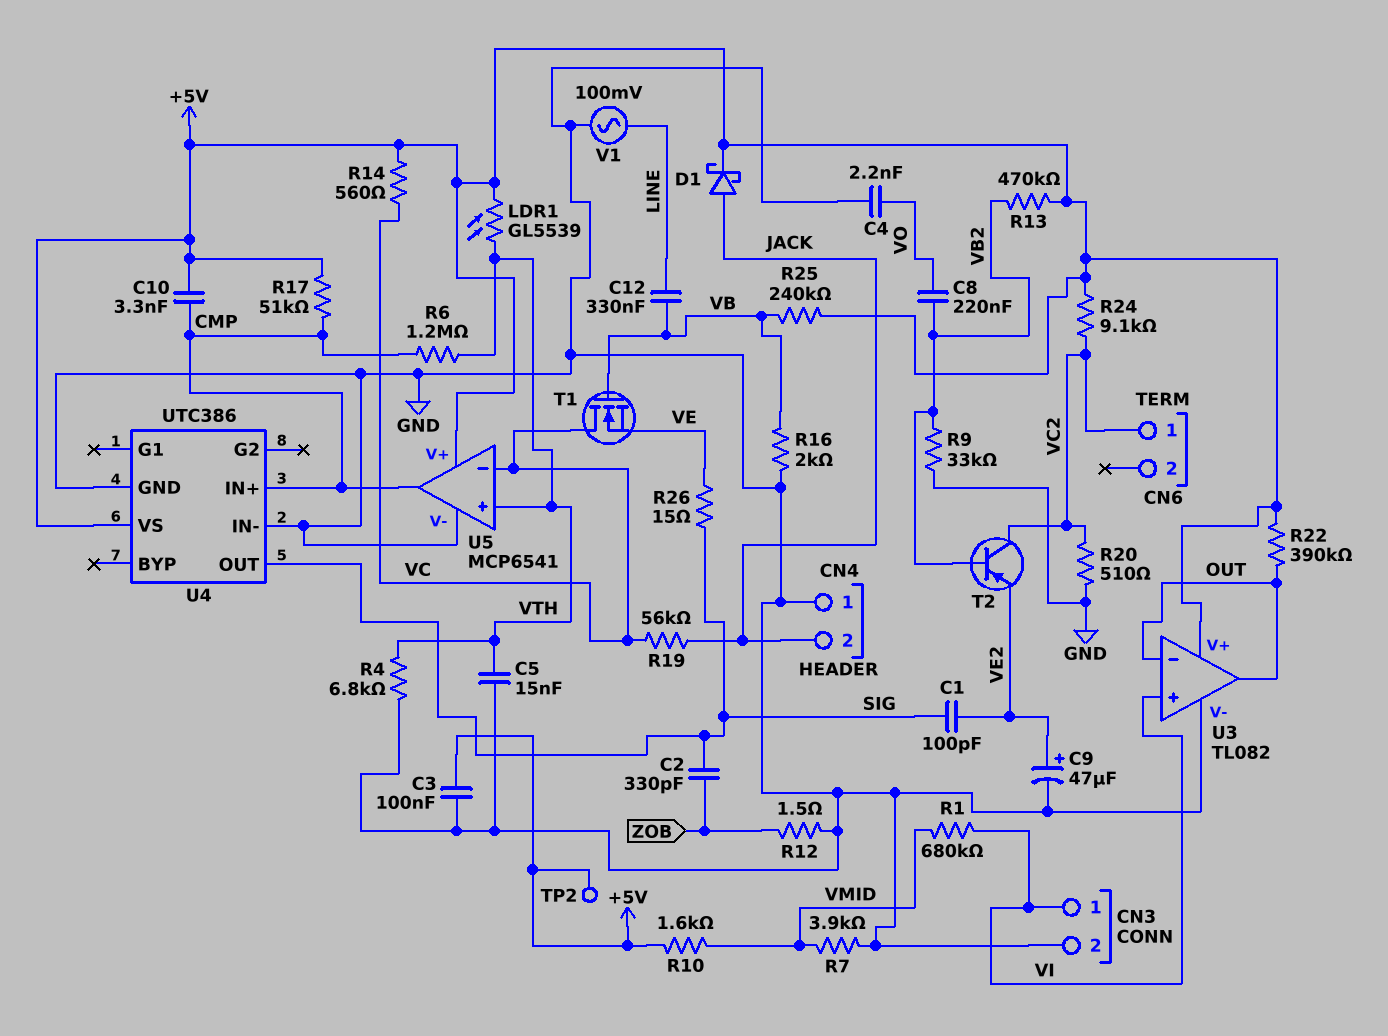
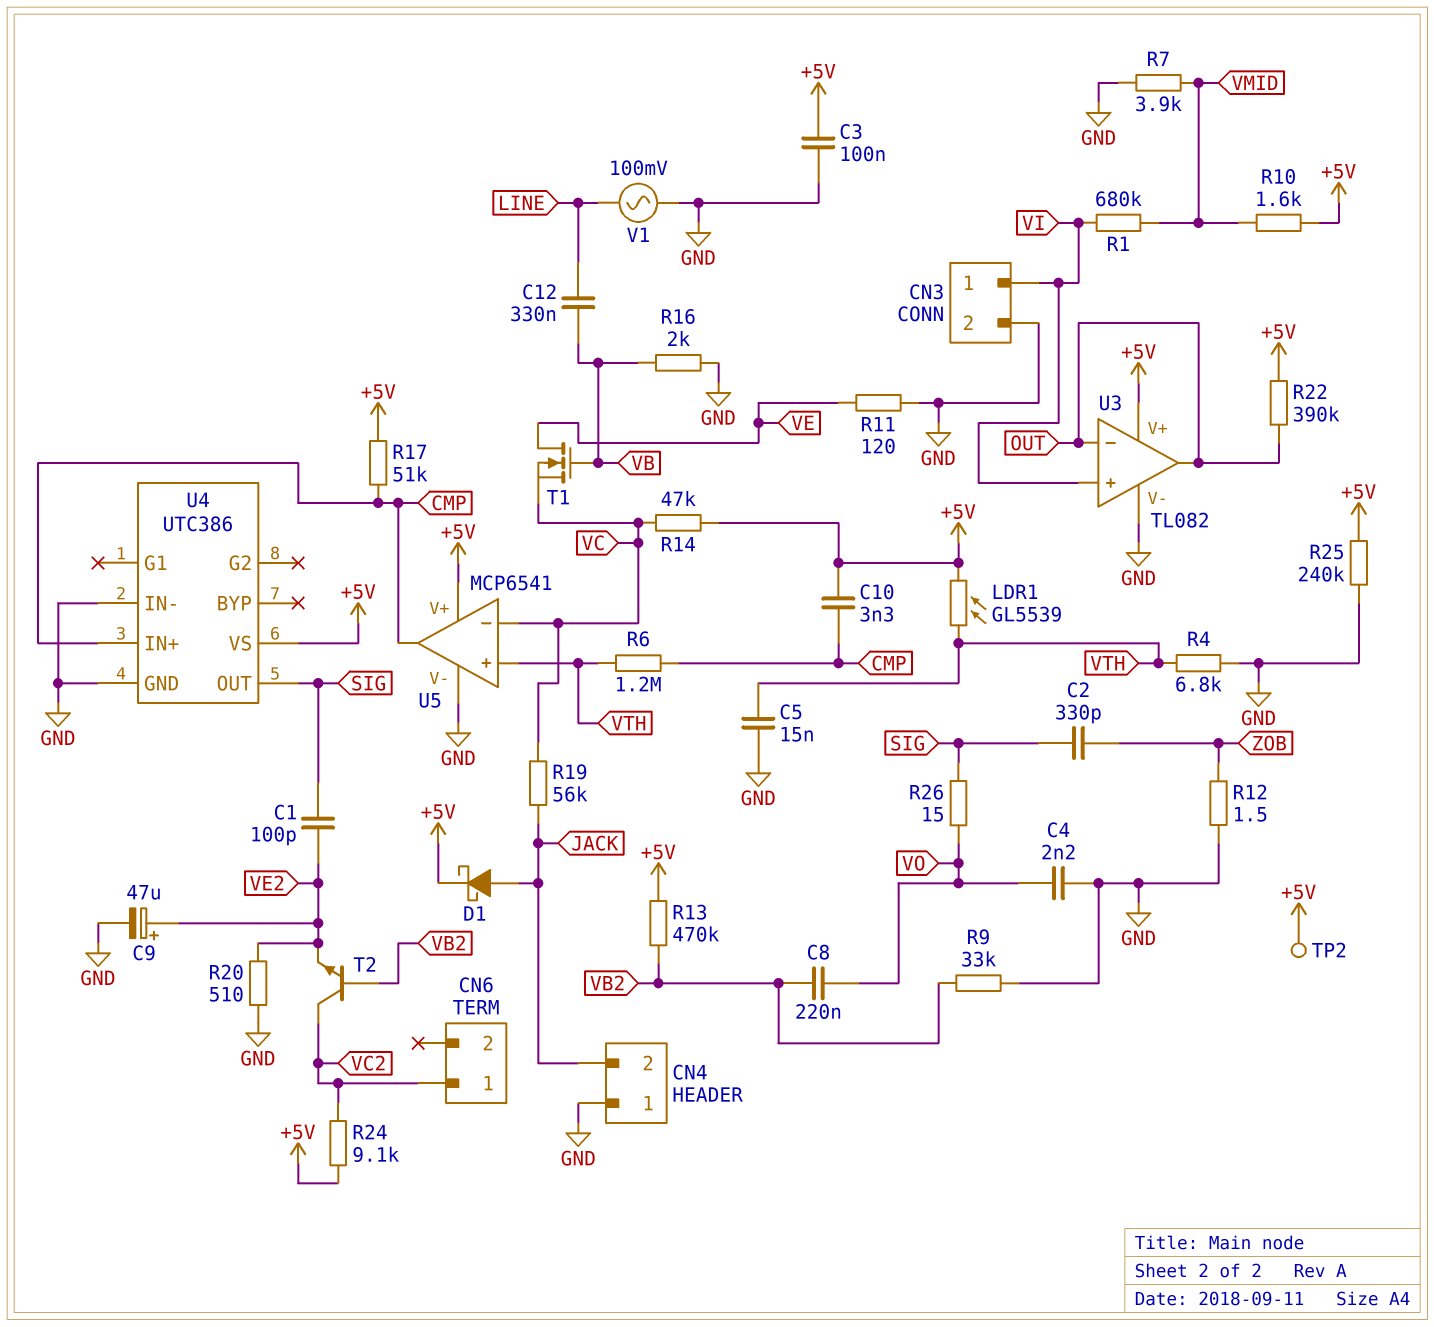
R11: none -> 120 (GND, VE)
R14: 560 (+5V, VC) -> 47k (+5V, VC)
R20: 510 (GND, VC2) -> 510 (GND, VE2)
R25: 240k (+5V, VB) -> 240k (+5V, GND)
R26: 15 (SIG, VE) -> 15 (SIG, VO)
T1: NMOS (G VB, D VC, S VE) -> NMOS (G VB, D VE, S VC)
T2: PNP (B VB2, C VC2, E VE2) -> NPN (B VB2, C VC2, E VE2)

